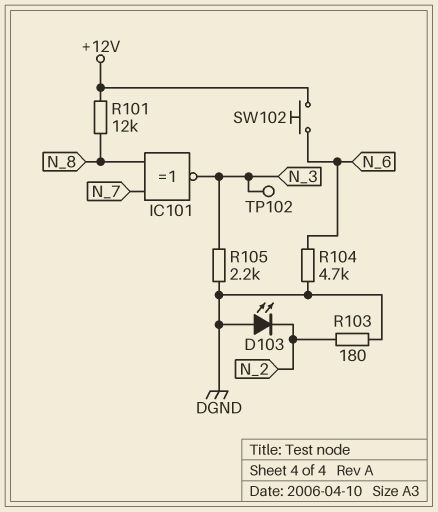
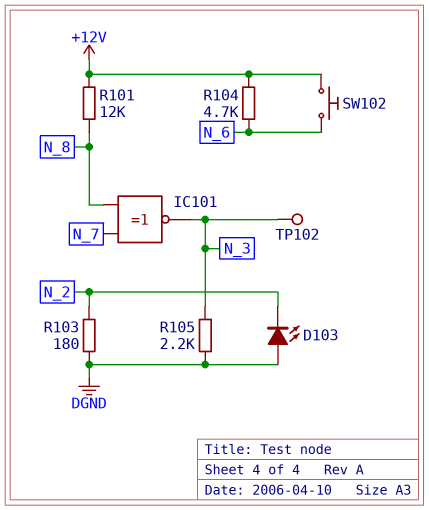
R104: 4.7k (DGND, N_6) -> 4.7k (+12V, N_6)

